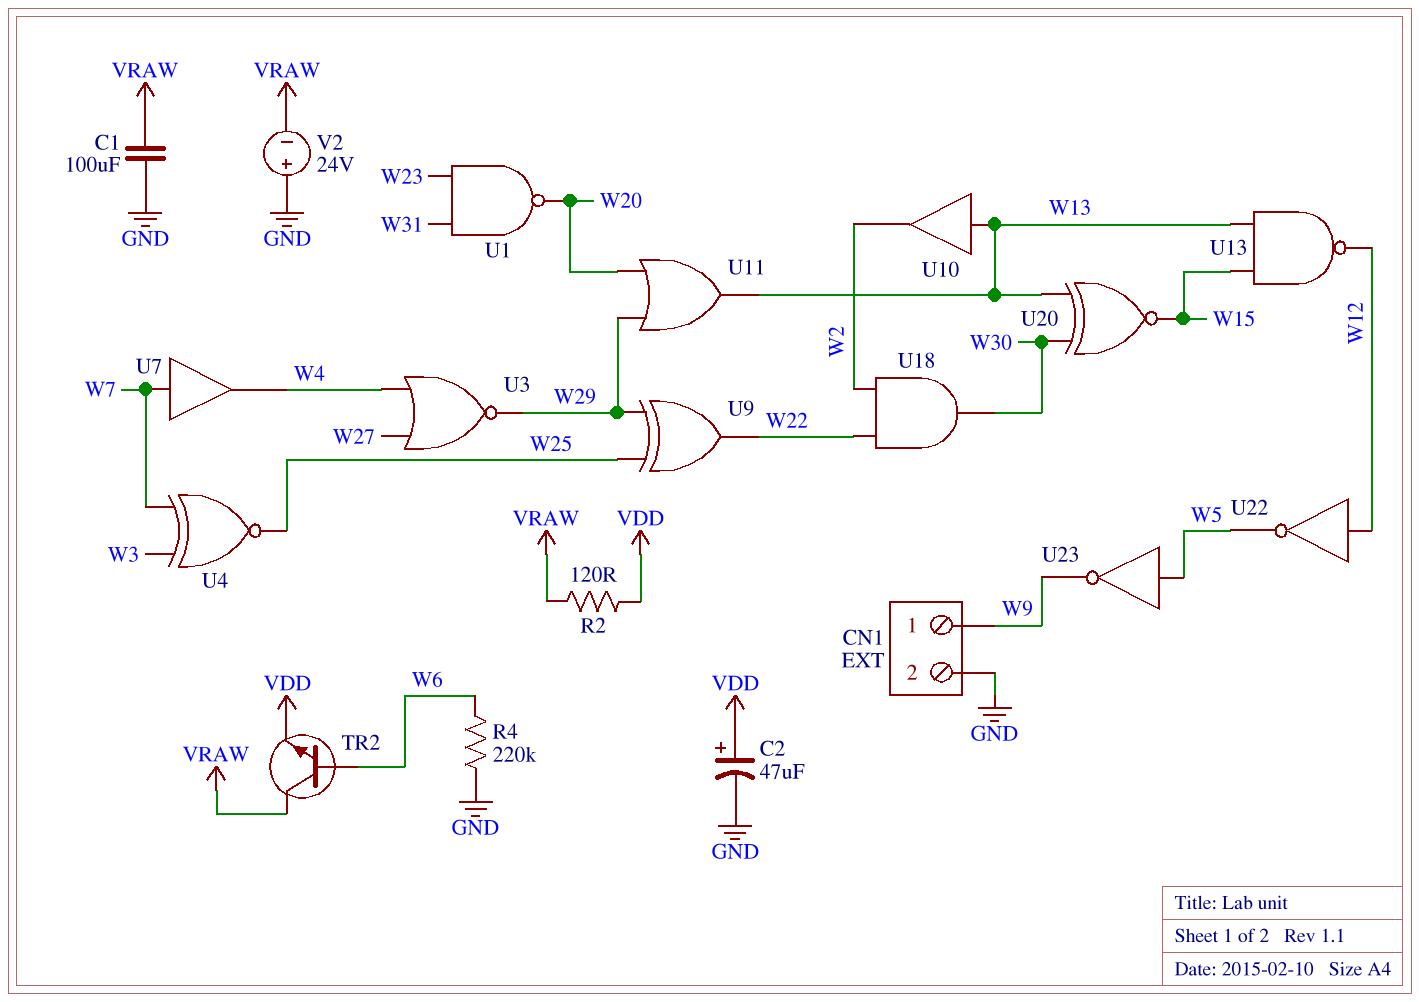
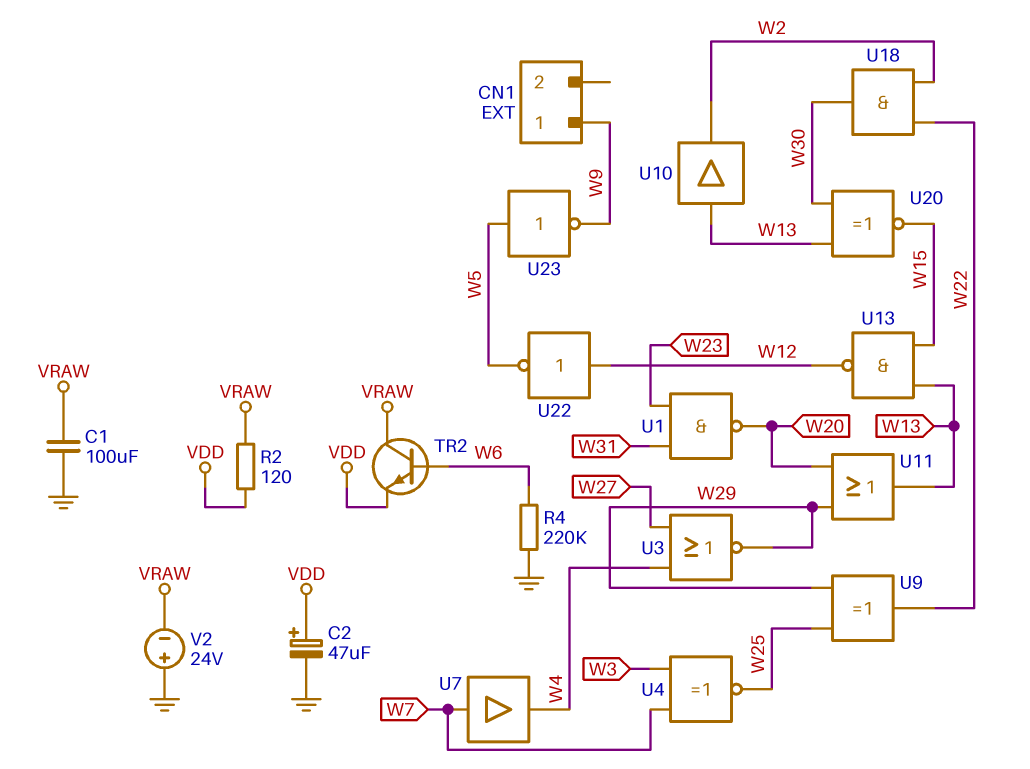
CN1 pin 2: GND -> none

